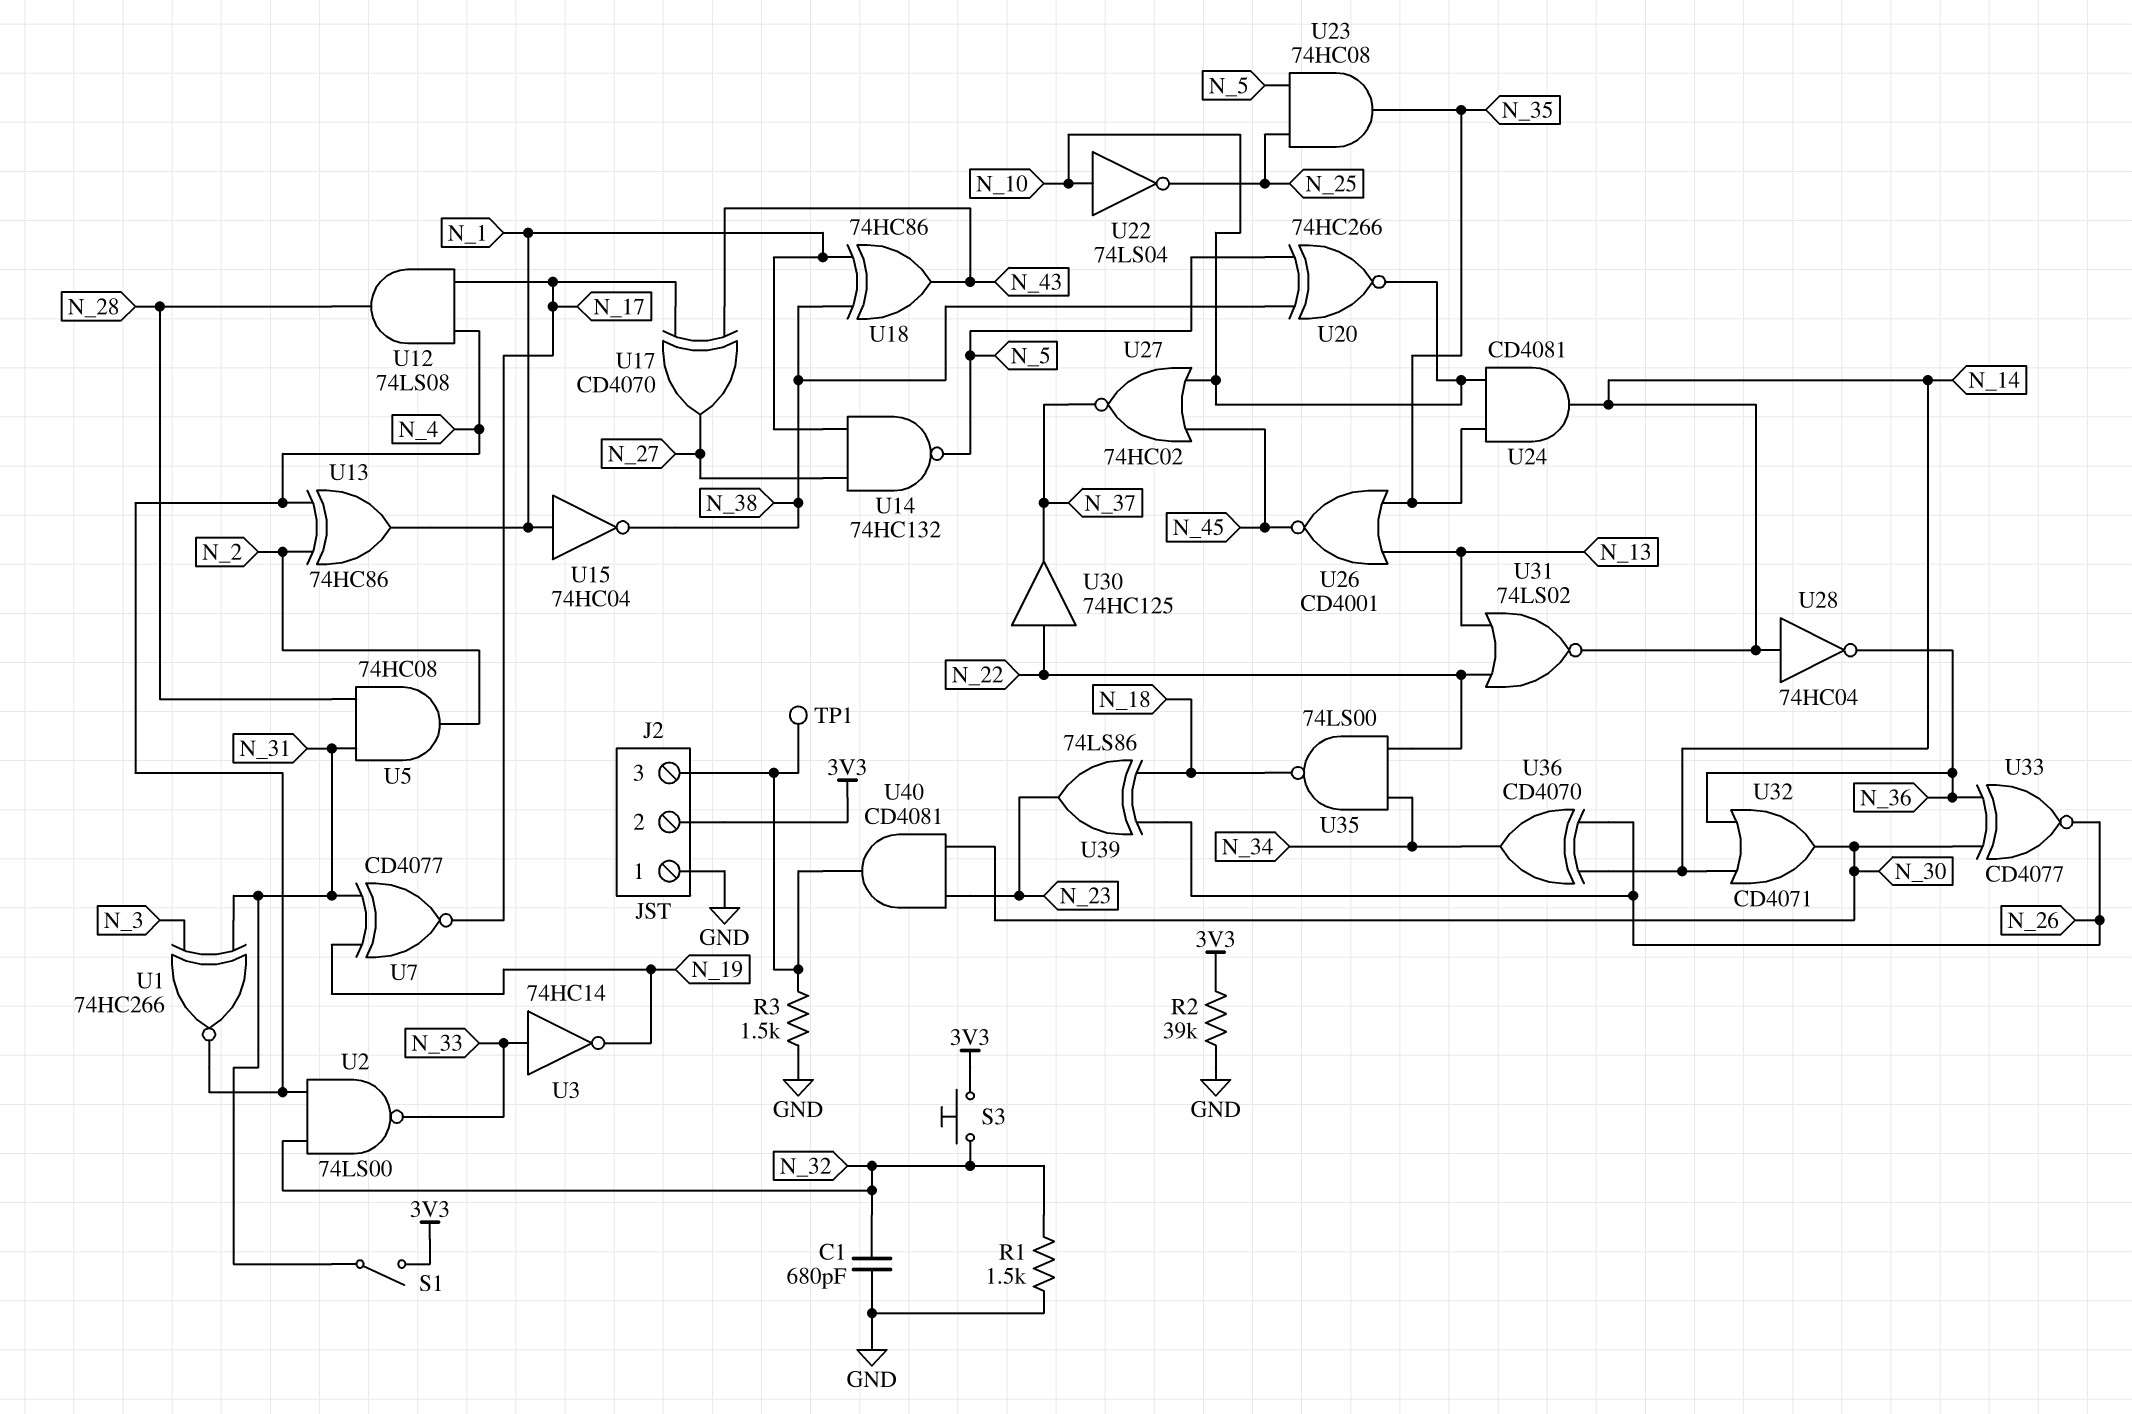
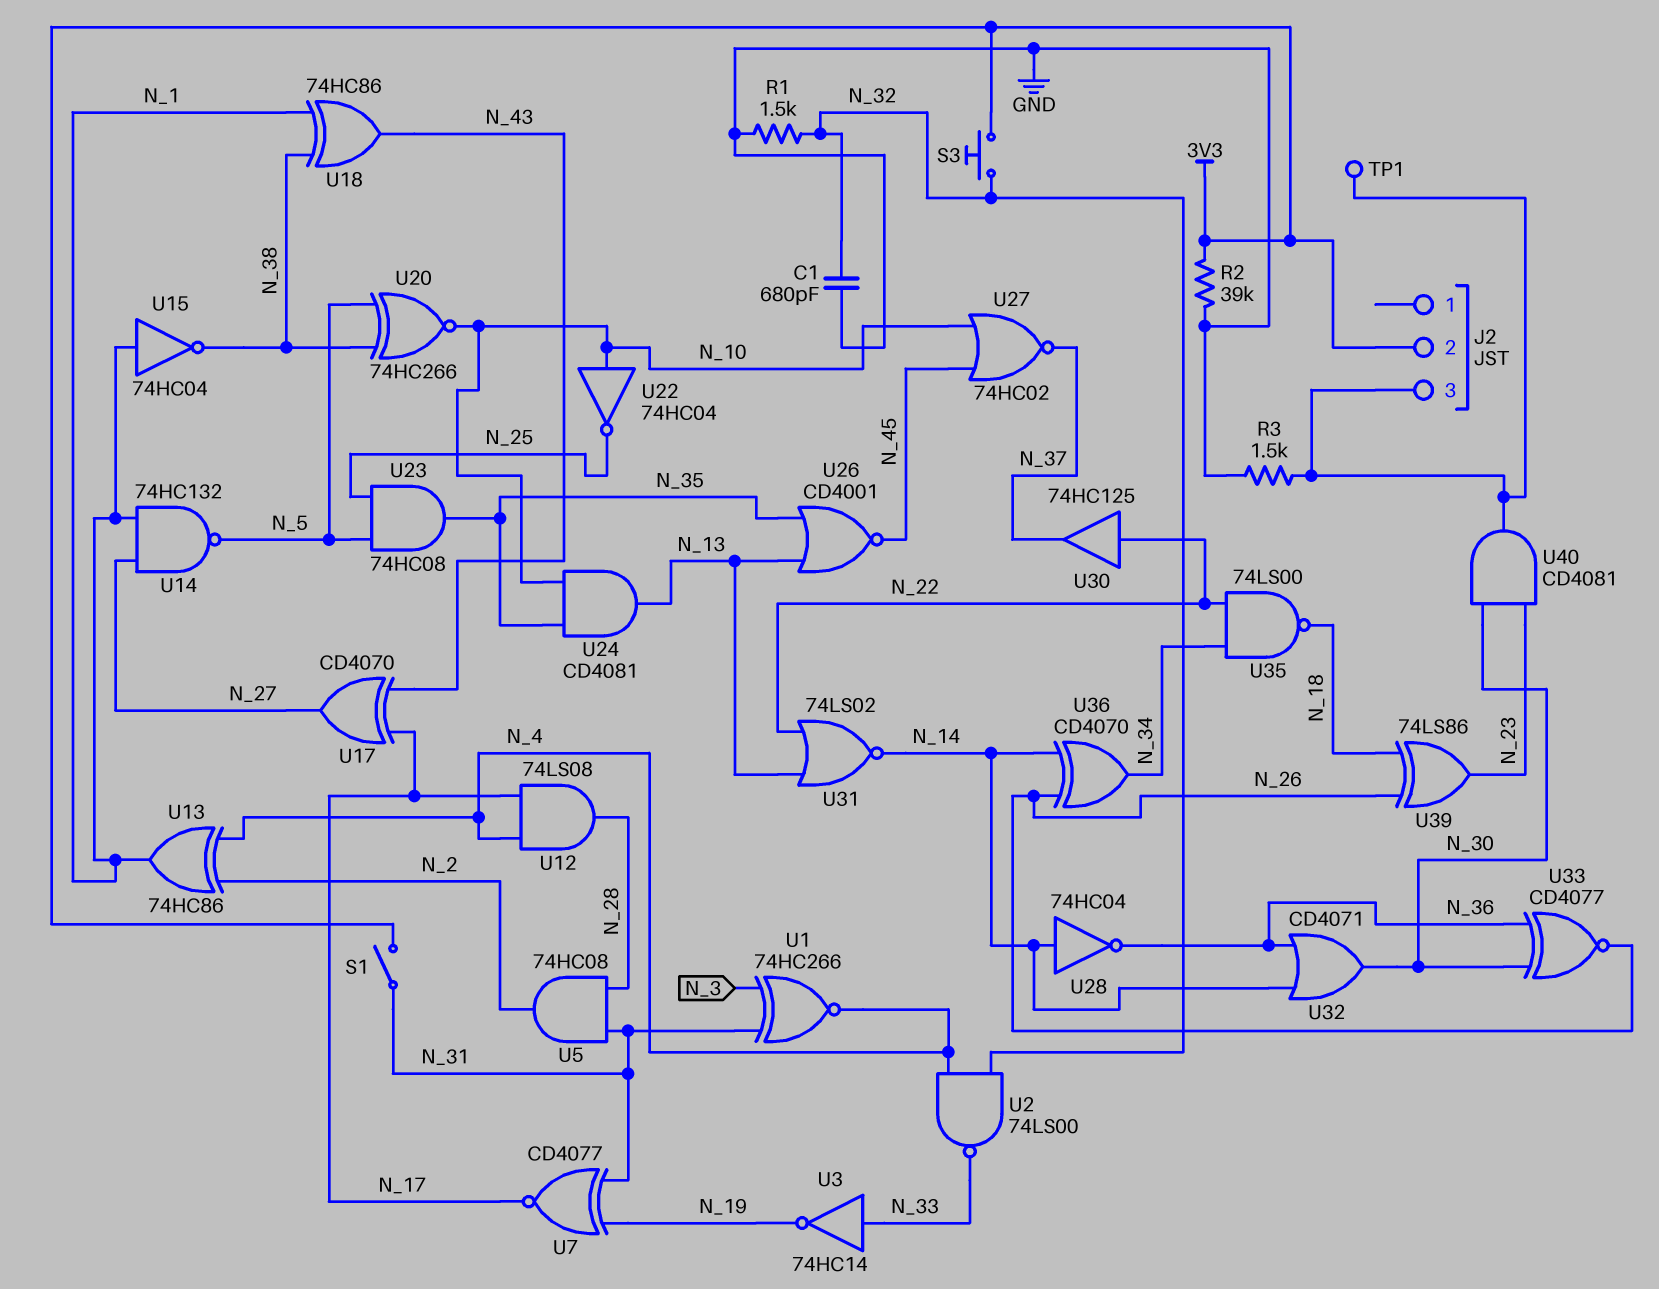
J2 pin 1: GND -> none
U22: NOT 74LS04 (in N_10, out N_25) -> NOT 74HC04 (in N_10, out N_25)
U24: AND CD4081 (in N_10, in N_35, out N_14) -> AND CD4081 (in N_10, in N_35, out N_13)

